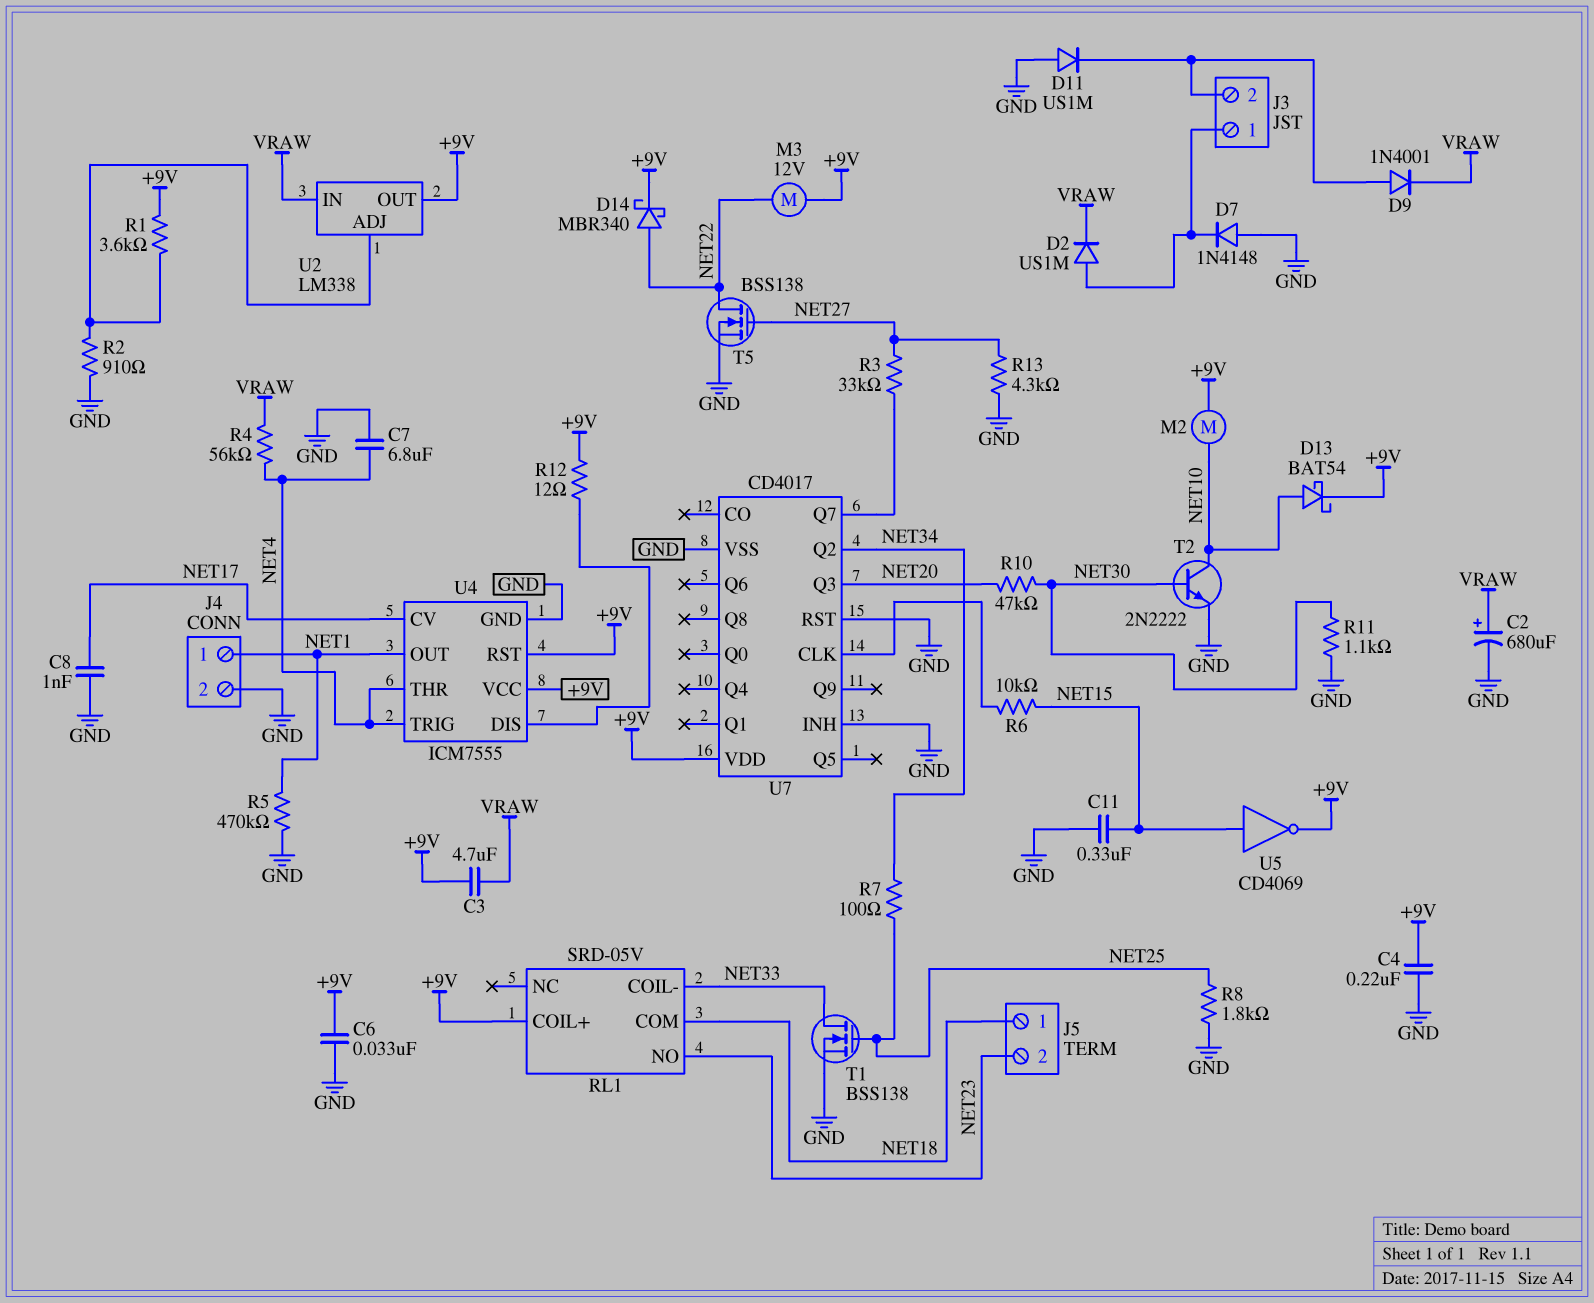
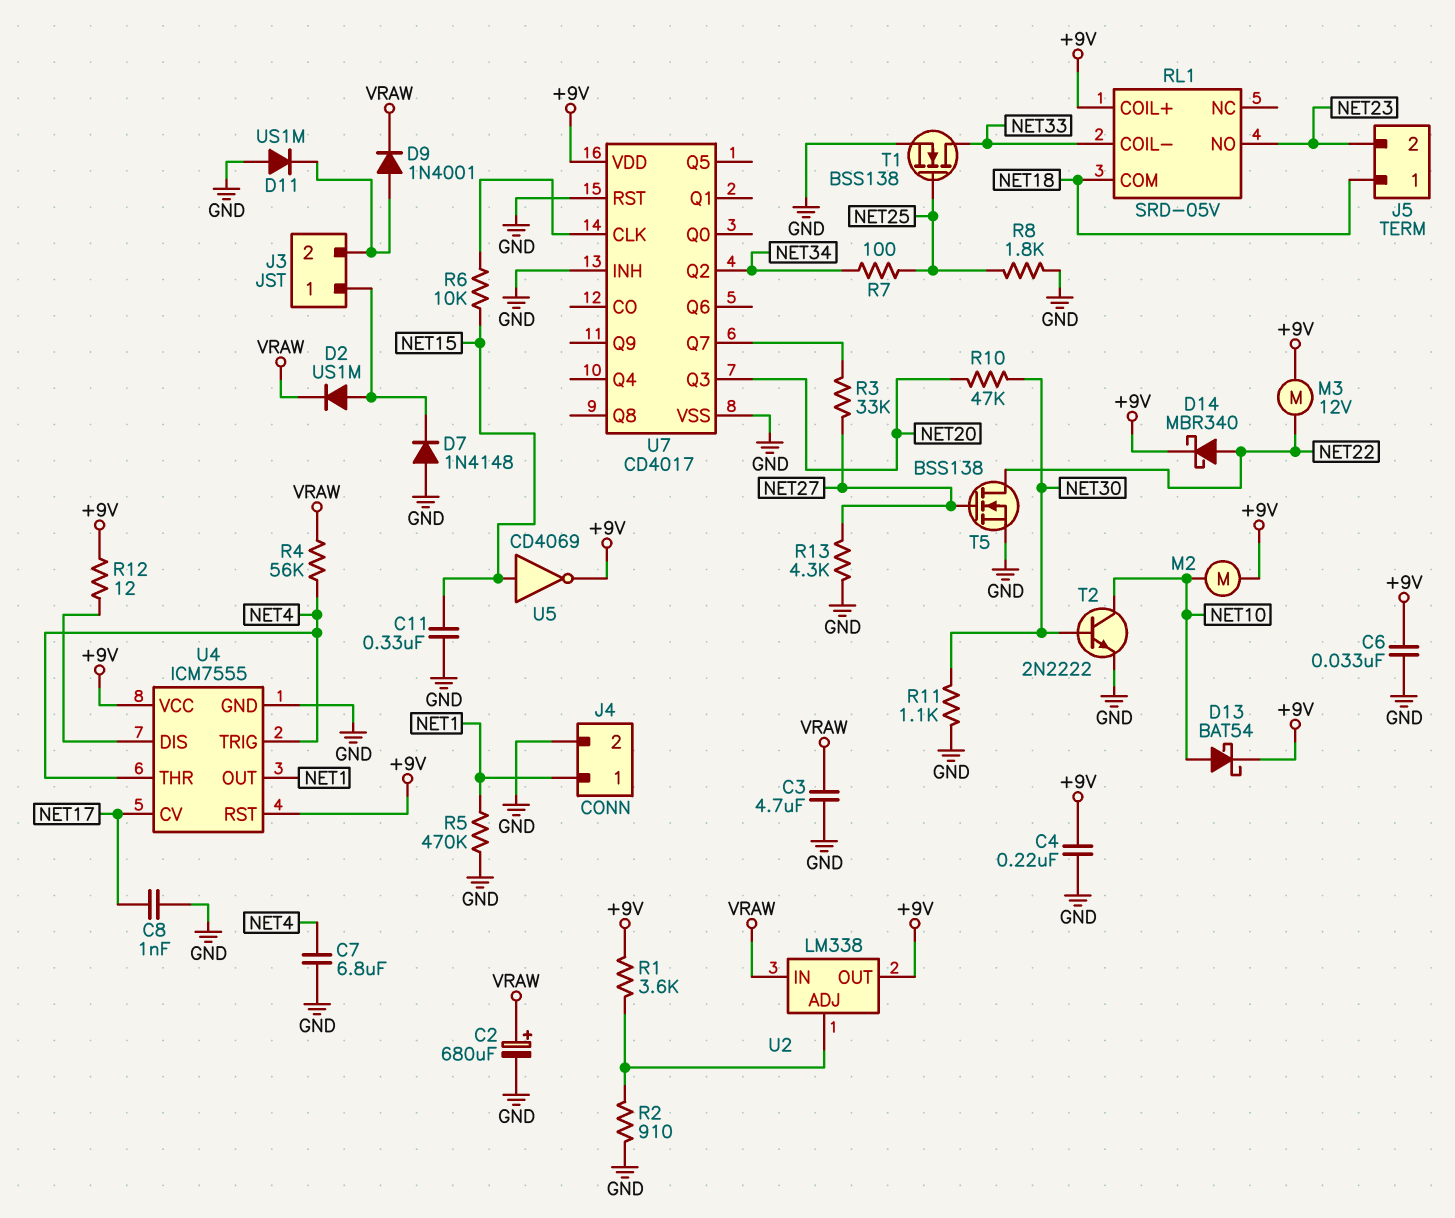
C3: 4.7uF (+9V, VRAW) -> 4.7uF (GND, VRAW)

